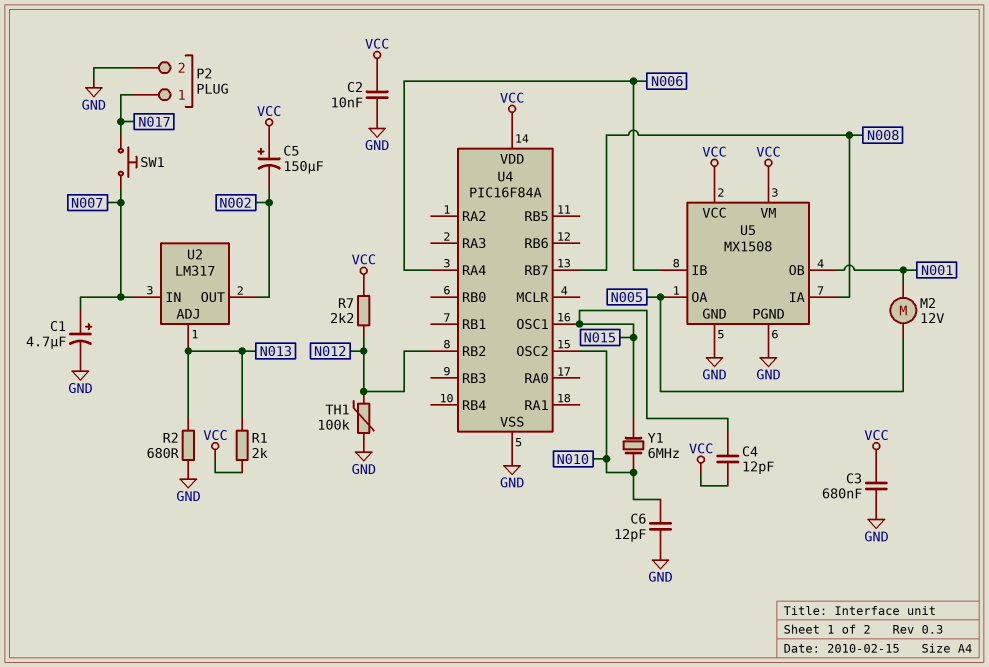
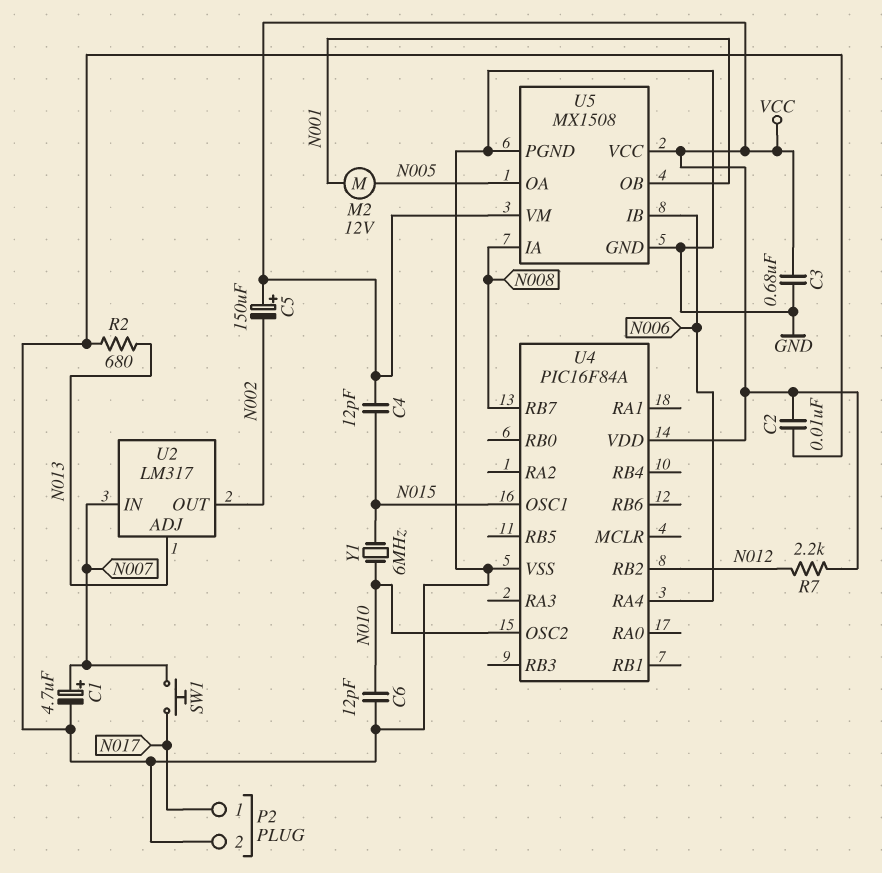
R1: 2k (N013, VCC) -> none
TH1: 100k (GND, N012) -> none

